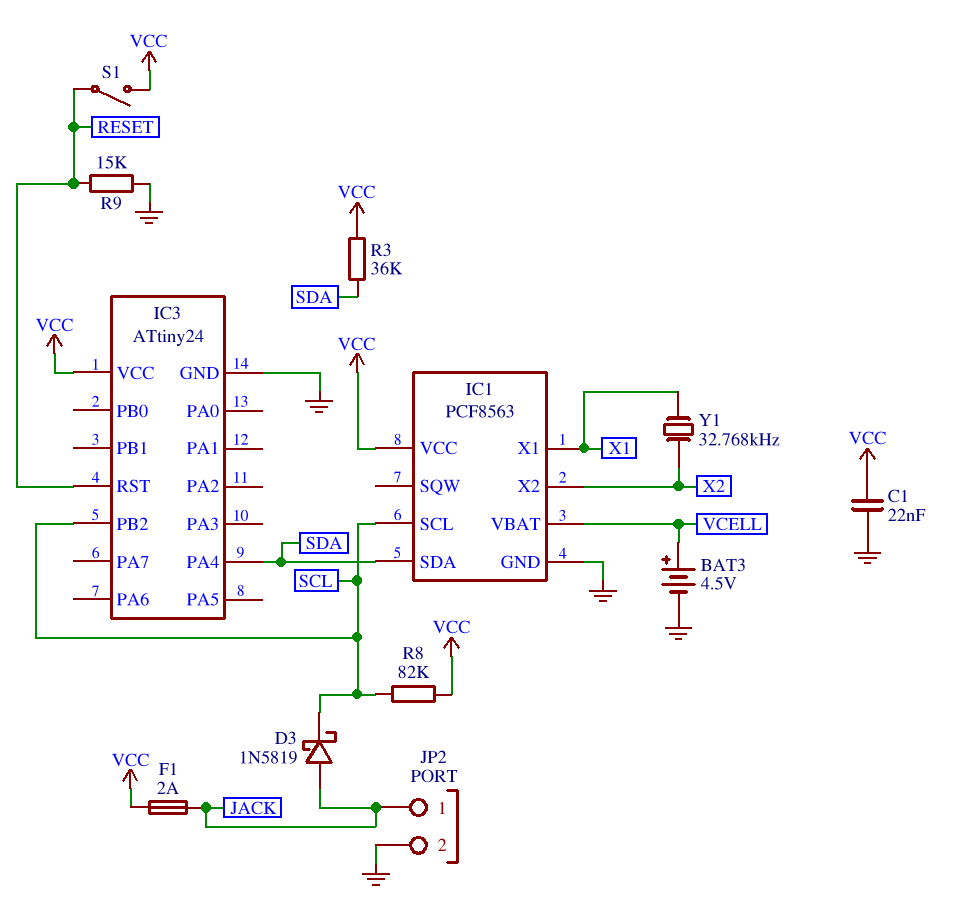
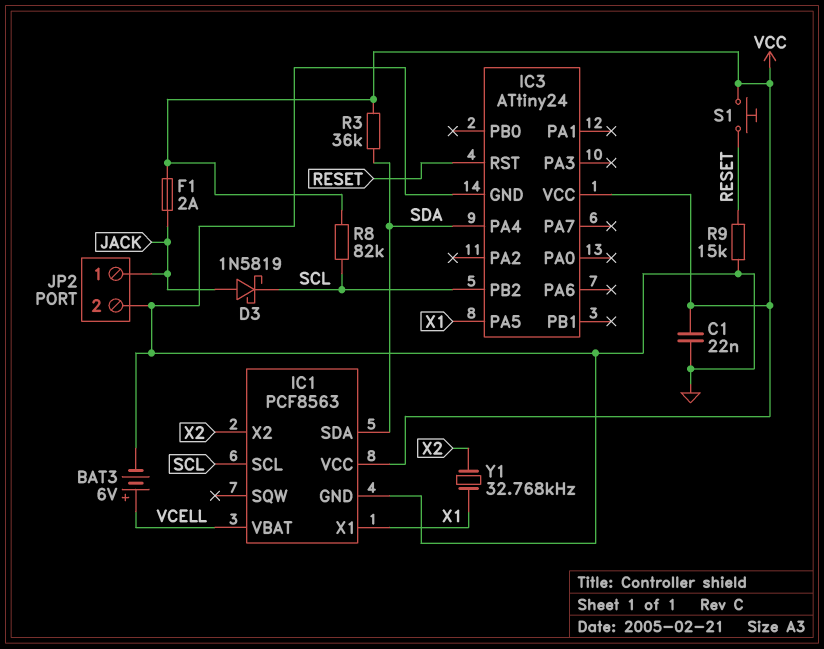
BAT3: 4.5V (plus VCELL, minus GND) -> 6V (plus VCELL, minus GND)
IC3 pin PA5: none -> X1
S1: switch (RESET, VCC) -> button (RESET, VCC)

